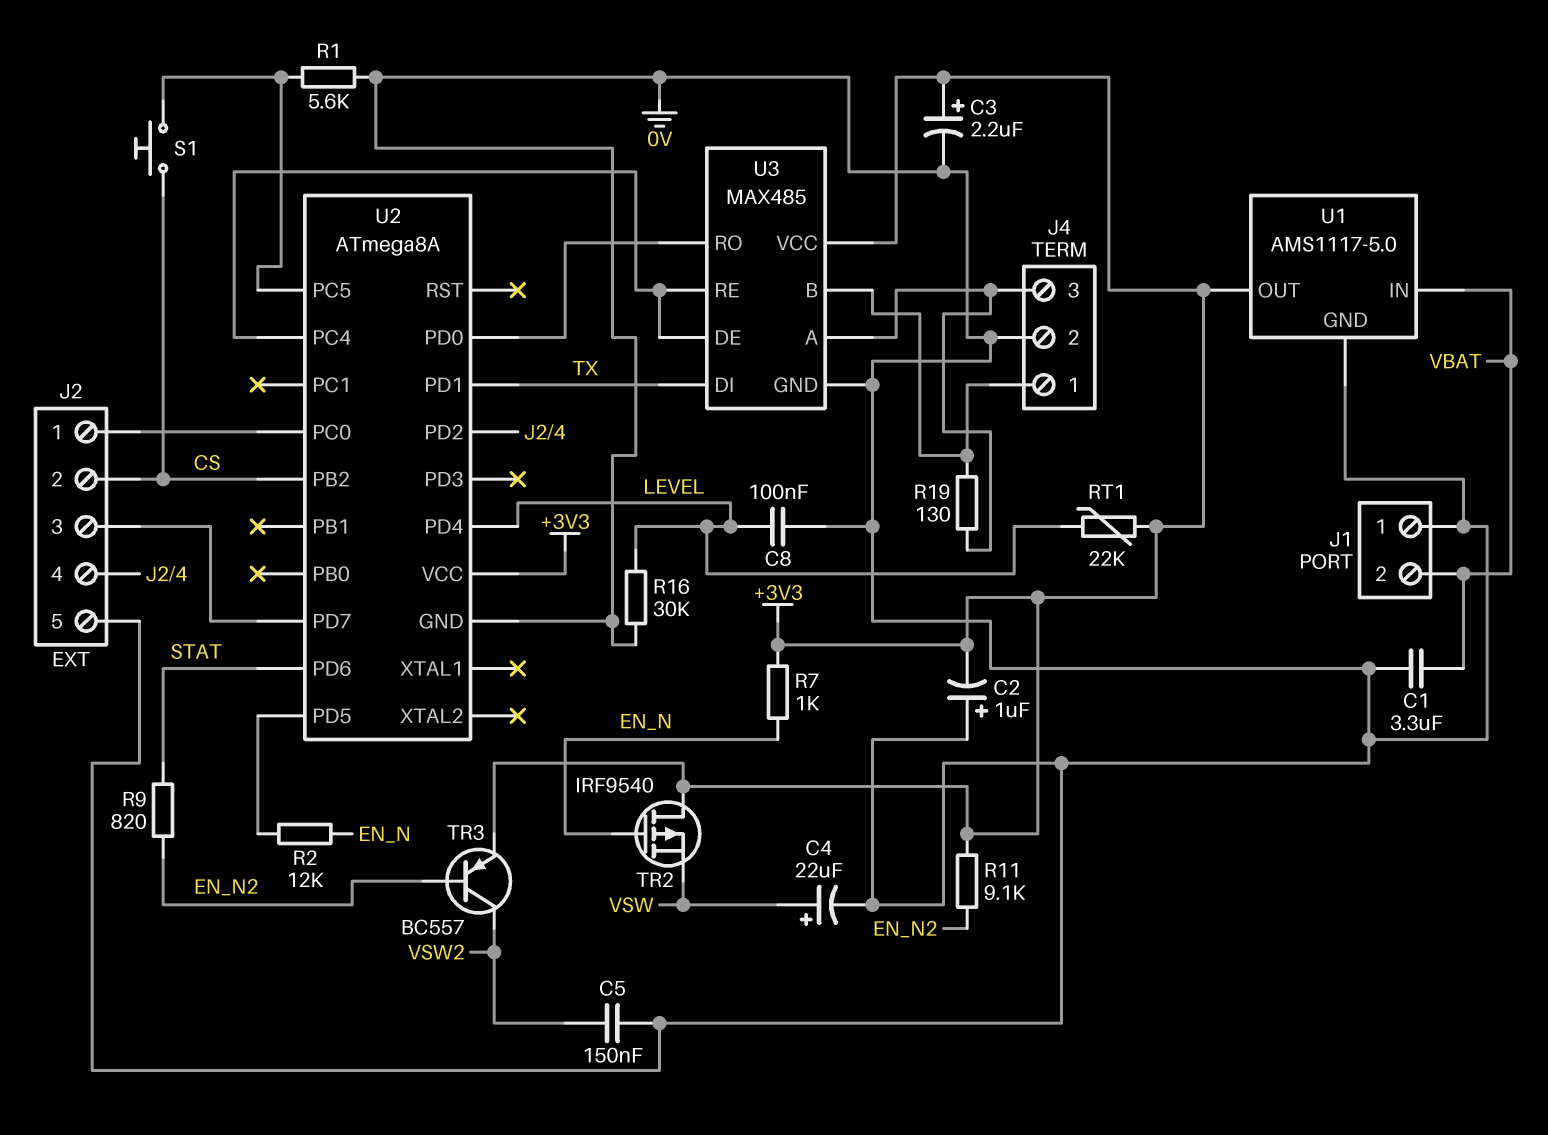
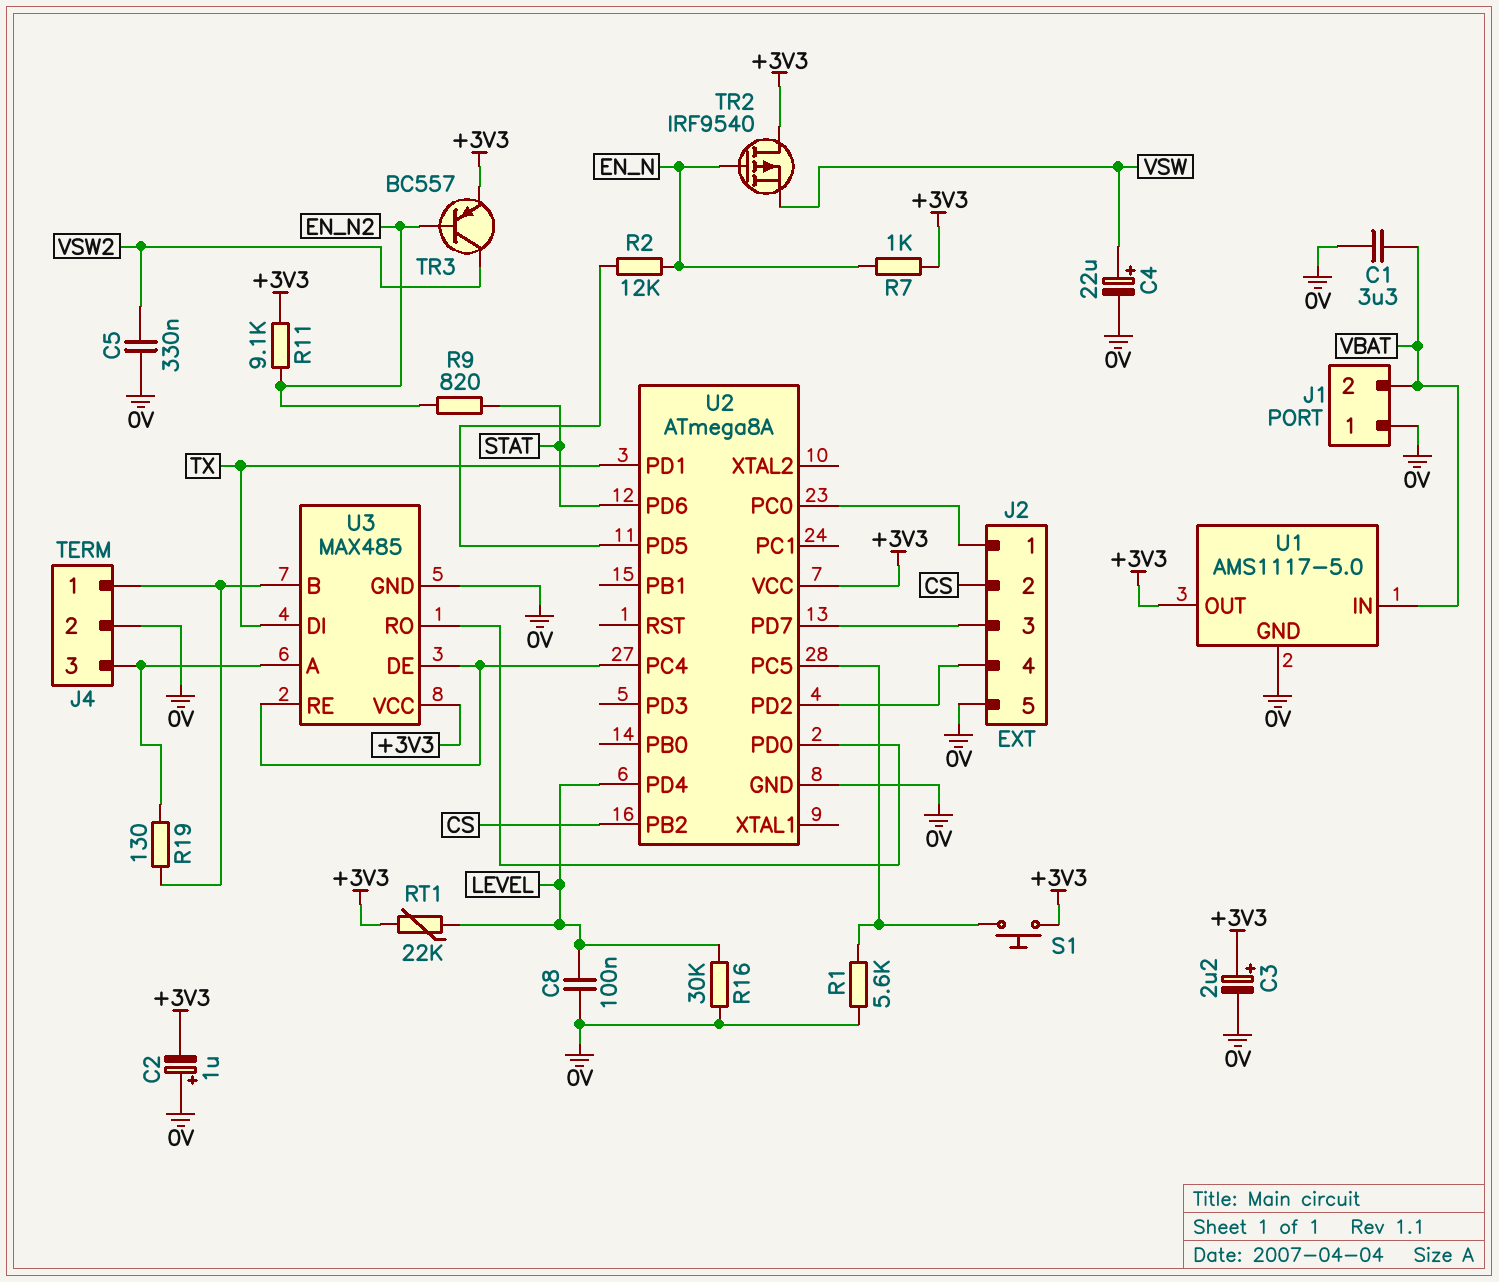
C5: 150nF (0V, VSW2) -> 330nF (0V, VSW2)
S1: button (CS, U2/PC5) -> button (+3V3, U2/PC5)

